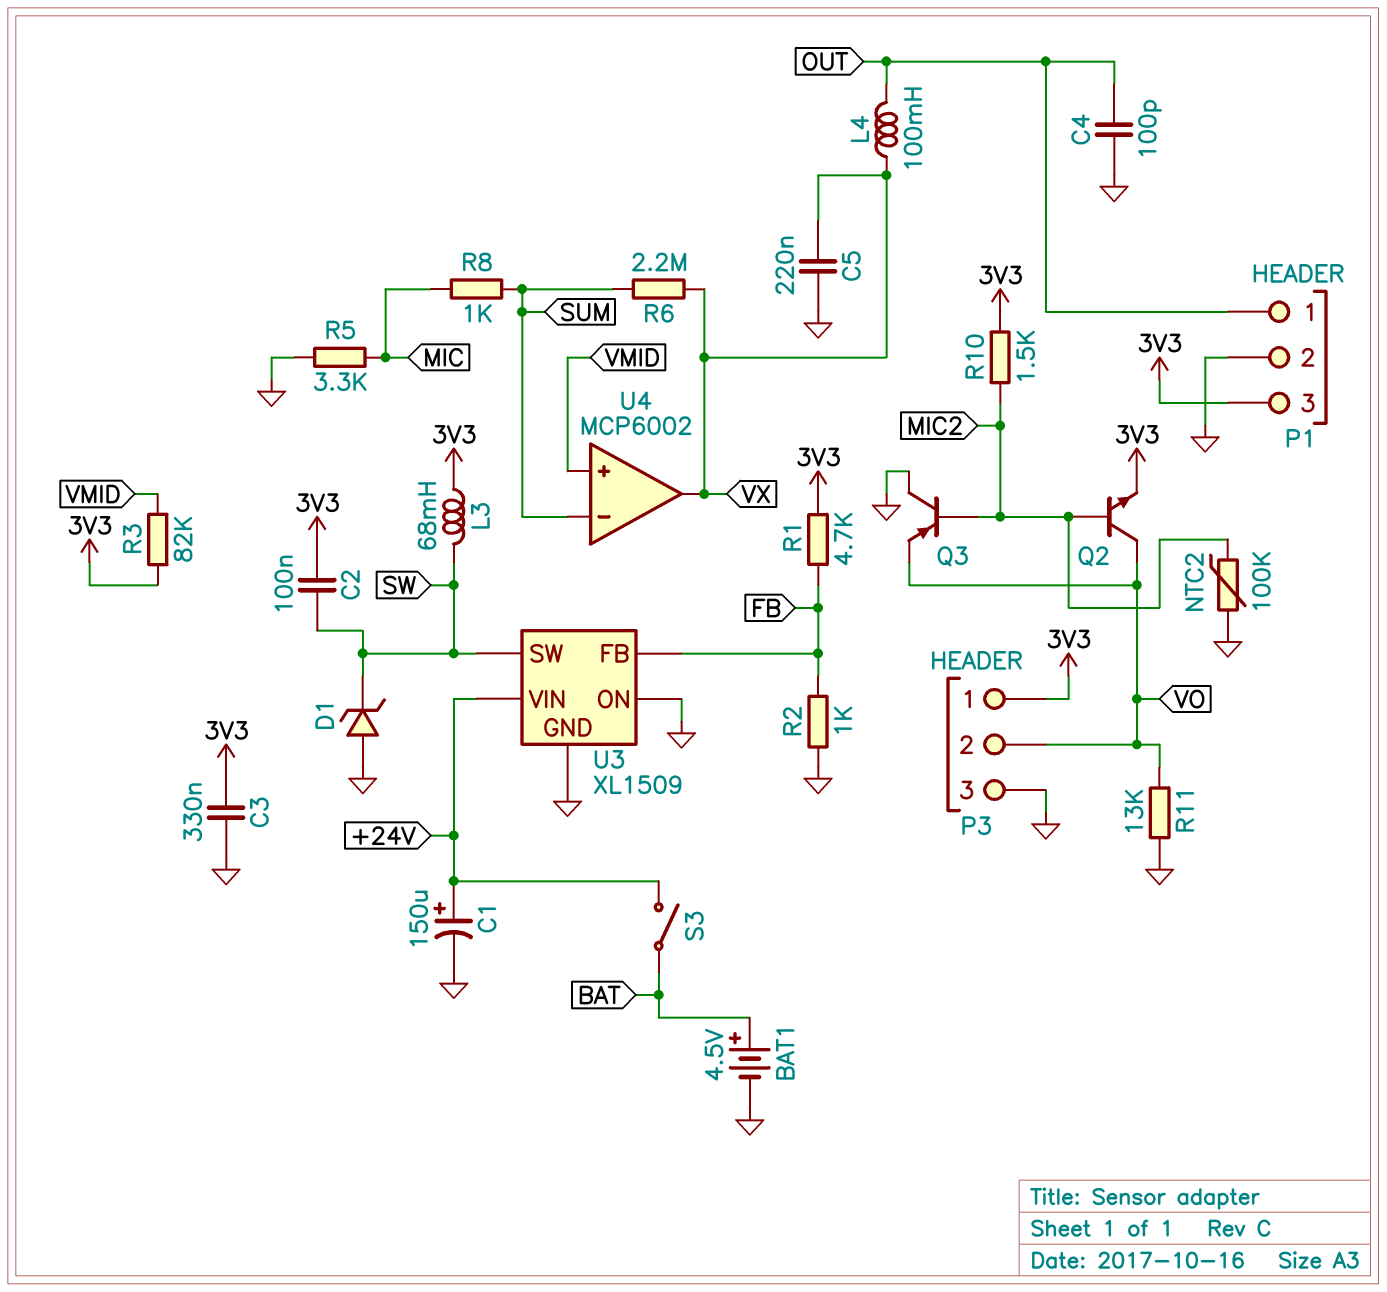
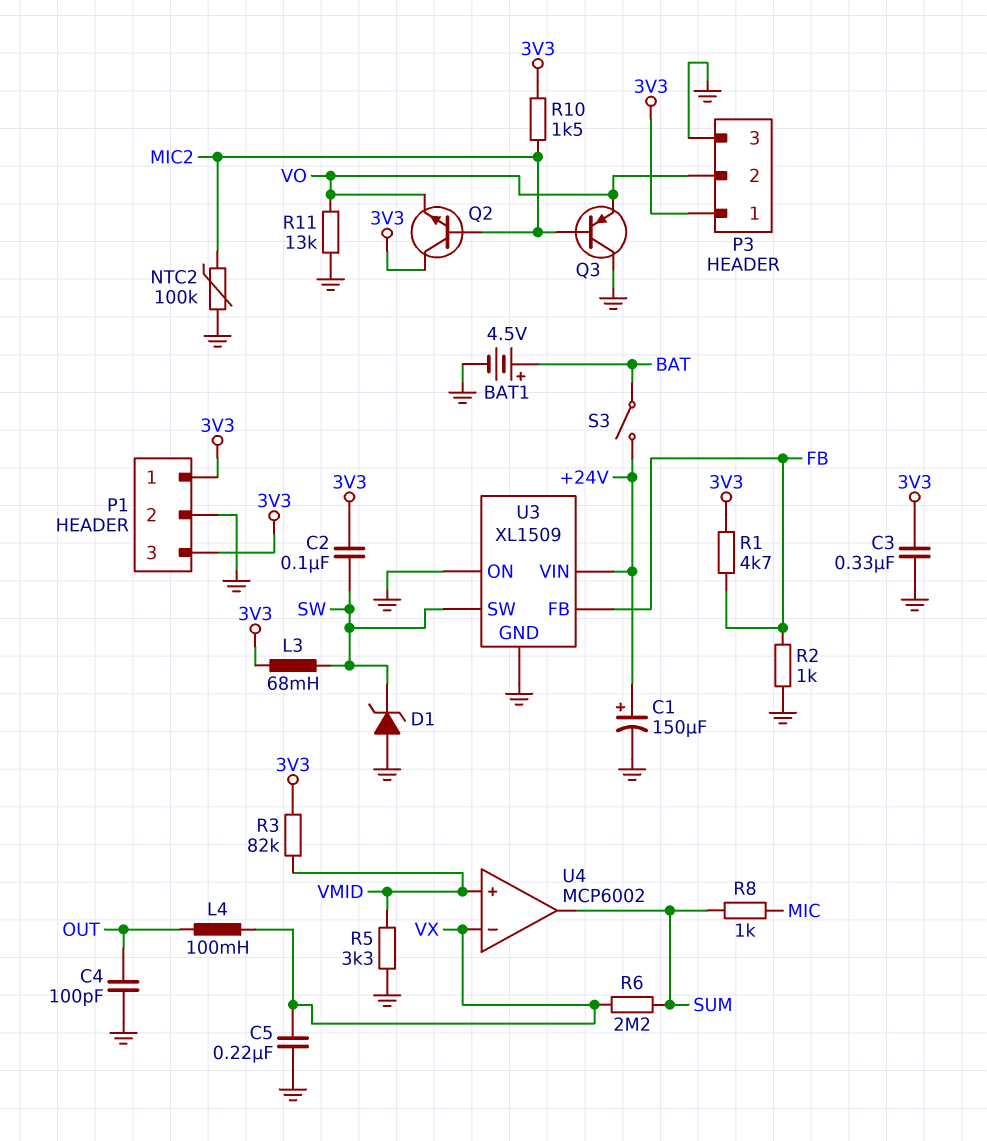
P1 pin 1: OUT -> 3V3
Q2: NPN (B MIC2, C VO, E 3V3) -> NPN (B MIC2, C 3V3, E VO)
R5: 3.3k (GND, MIC) -> 3.3k (GND, VMID)
U4 pin in-: SUM -> VX
U4 pin out: VX -> SUM

